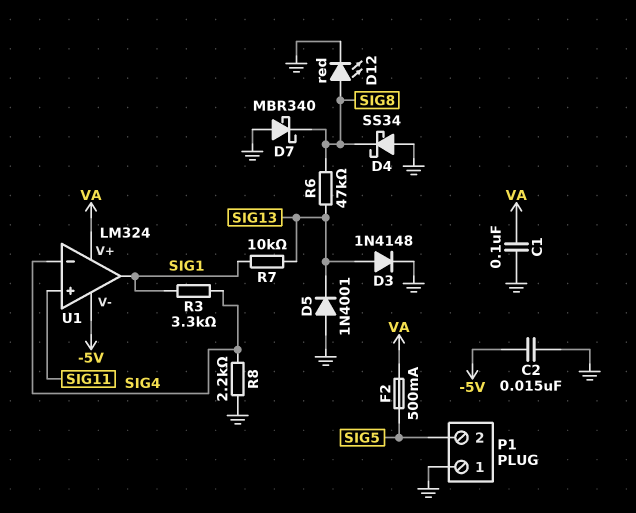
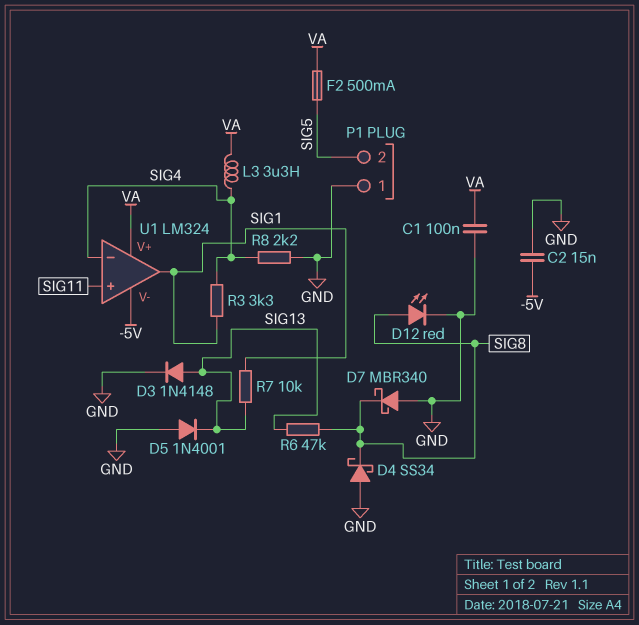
L3: none -> 3.3uH (SIG4, VA)

